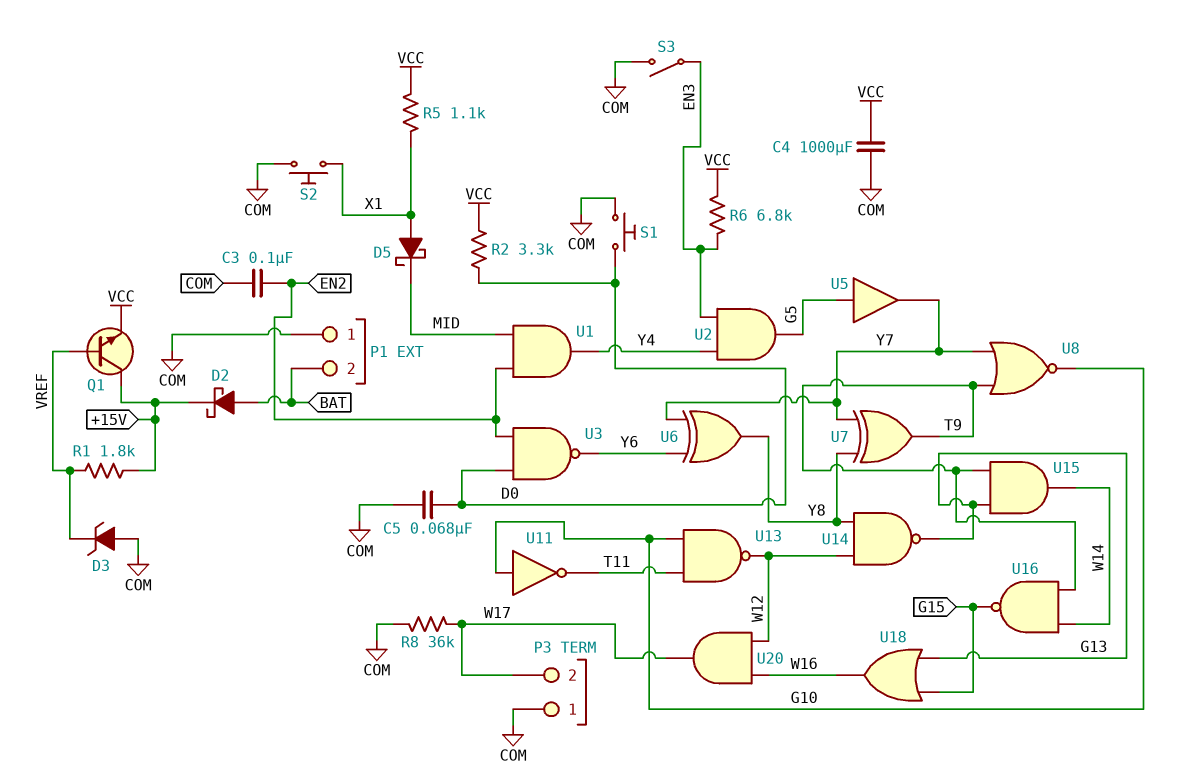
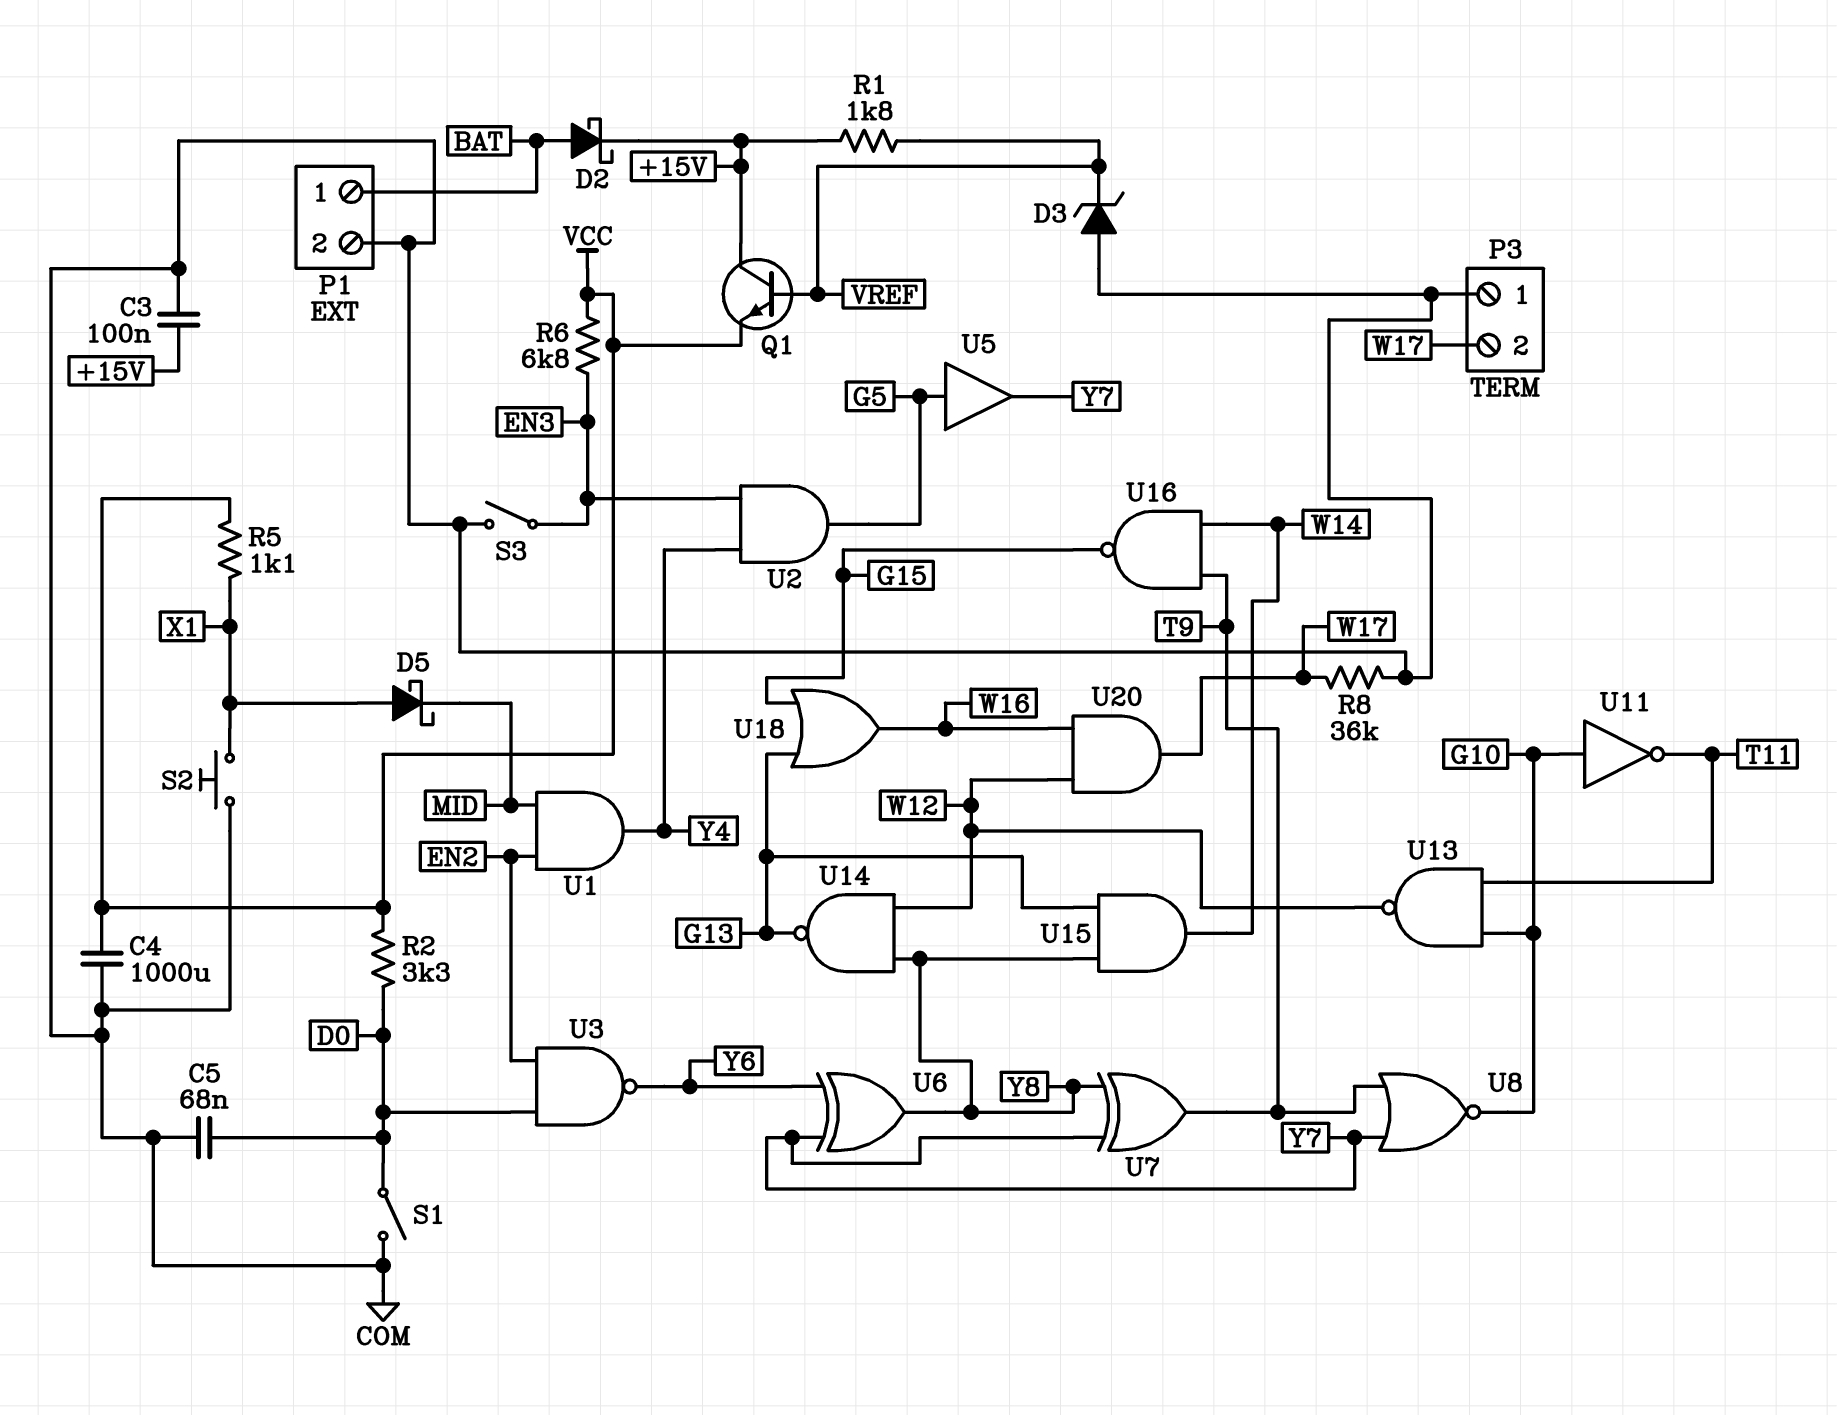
C3: 100nF (COM, EN2) -> 100nF (+15V, COM)
P1 pin 1: COM -> BAT
P1 pin 2: BAT -> COM
S1: button (COM, D0) -> switch (COM, D0)
U15: AND (in G13, in T9, out W14) -> AND (in G13, in Y8, out W14)

